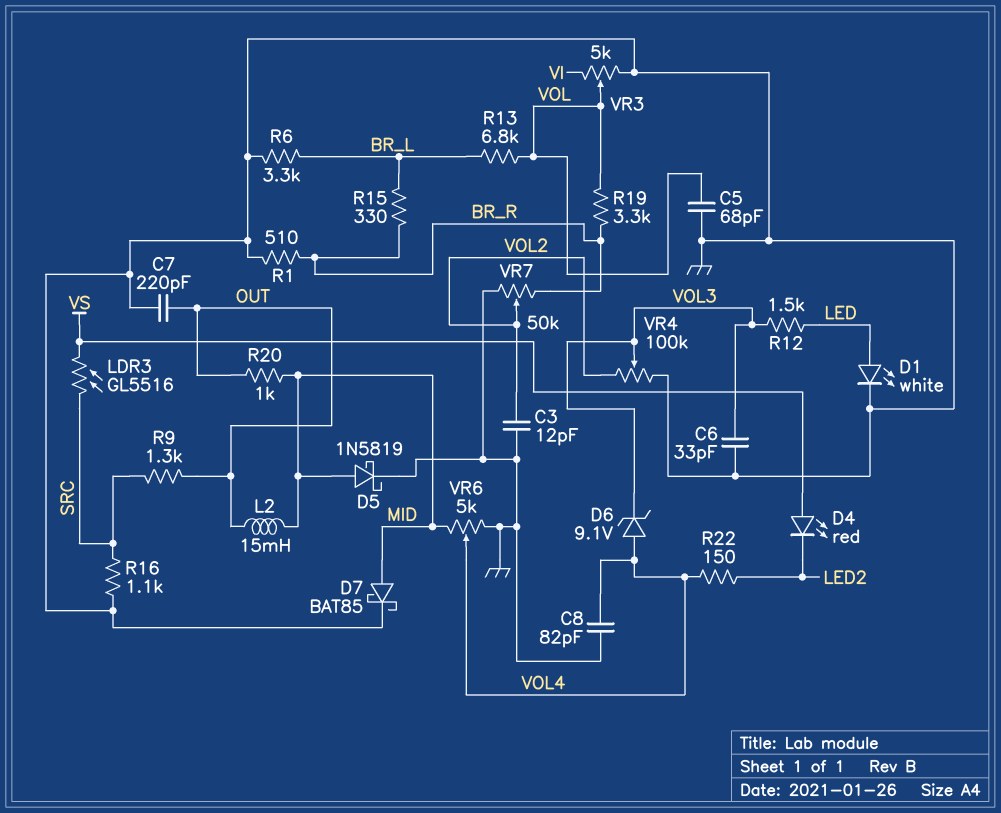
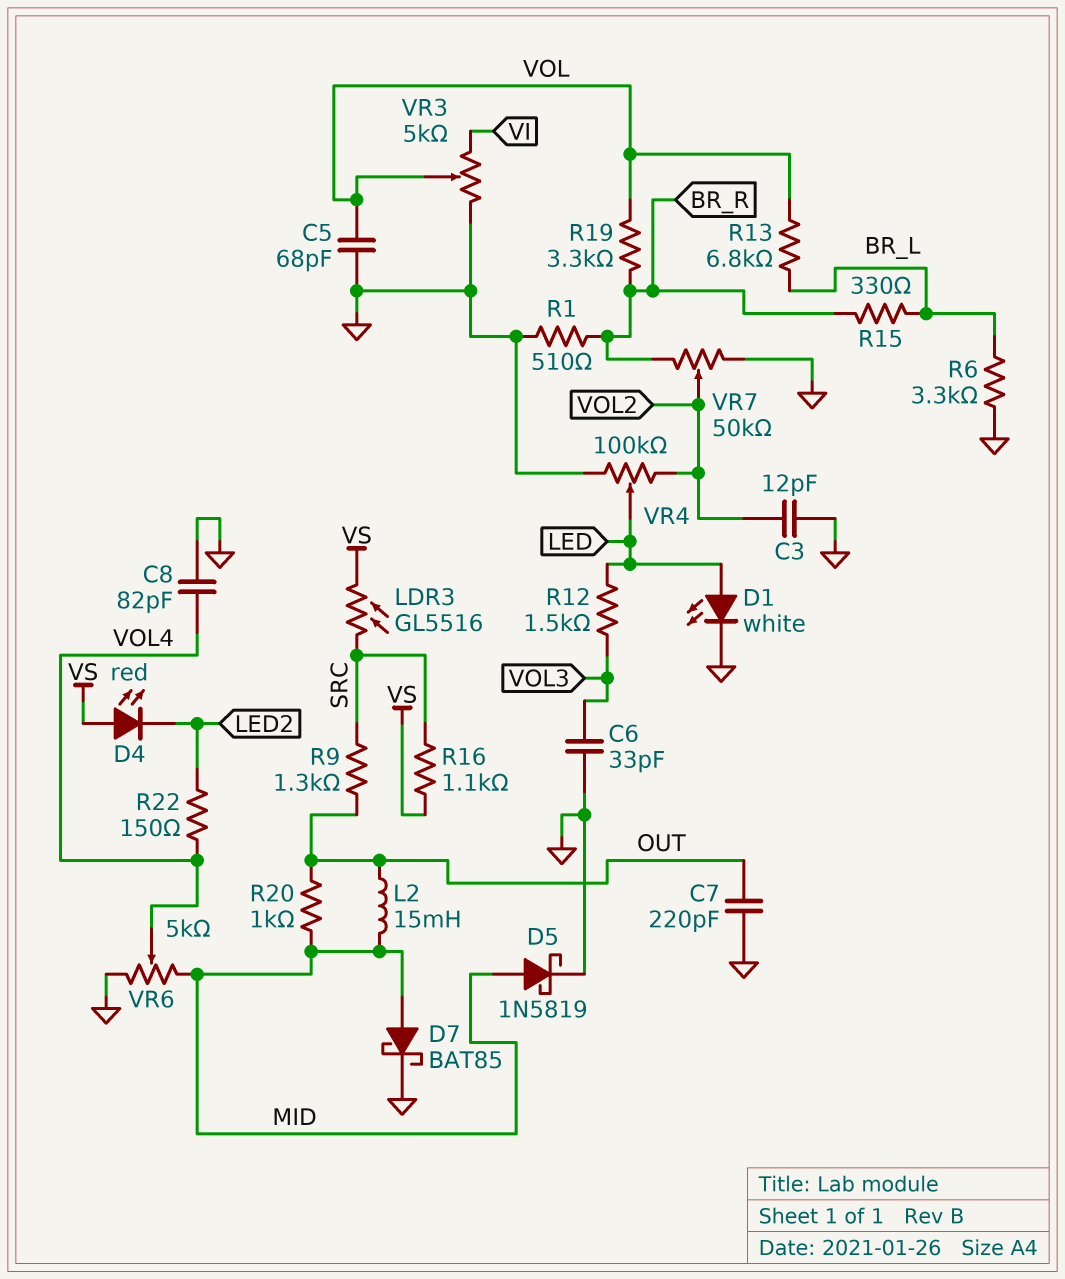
D6: zener 9.1V (A VOL4, K VOL3) -> none
R16: 1.1k (GND, SRC) -> 1.1k (SRC, VS)
VR4: 100k (GND, VOL2, wiper VOL3) -> 100k (GND, VOL2, wiper LED)

